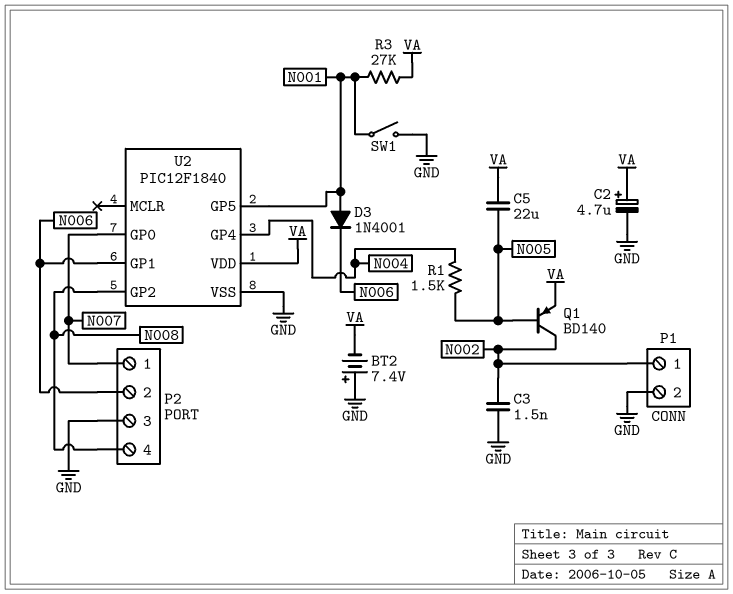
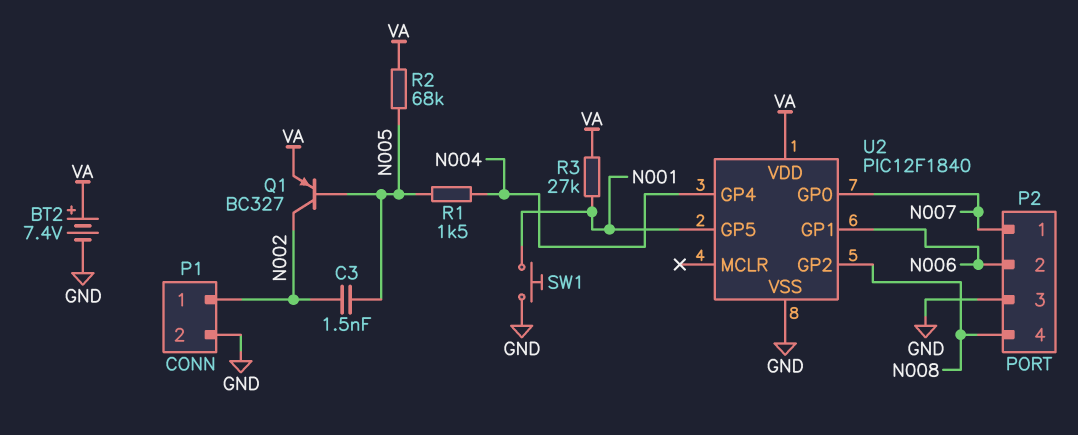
BT2: 7.4V (plus GND, minus VA) -> 7.4V (plus VA, minus GND)
C2: 4.7uF (plus VA, minus GND) -> none
C3: 1.5nF (GND, N002) -> 1.5nF (N002, N005)
C5: 22uF (N005, VA) -> none
D3: diode 1N4001 (A N001, K N006) -> none
Q1: PNP BD140 (B N005, C N002, E VA) -> PNP BC327 (B N005, C N002, E VA)
R2: none -> 68k (N005, VA)
SW1: switch (GND, N001) -> button (GND, N001)

